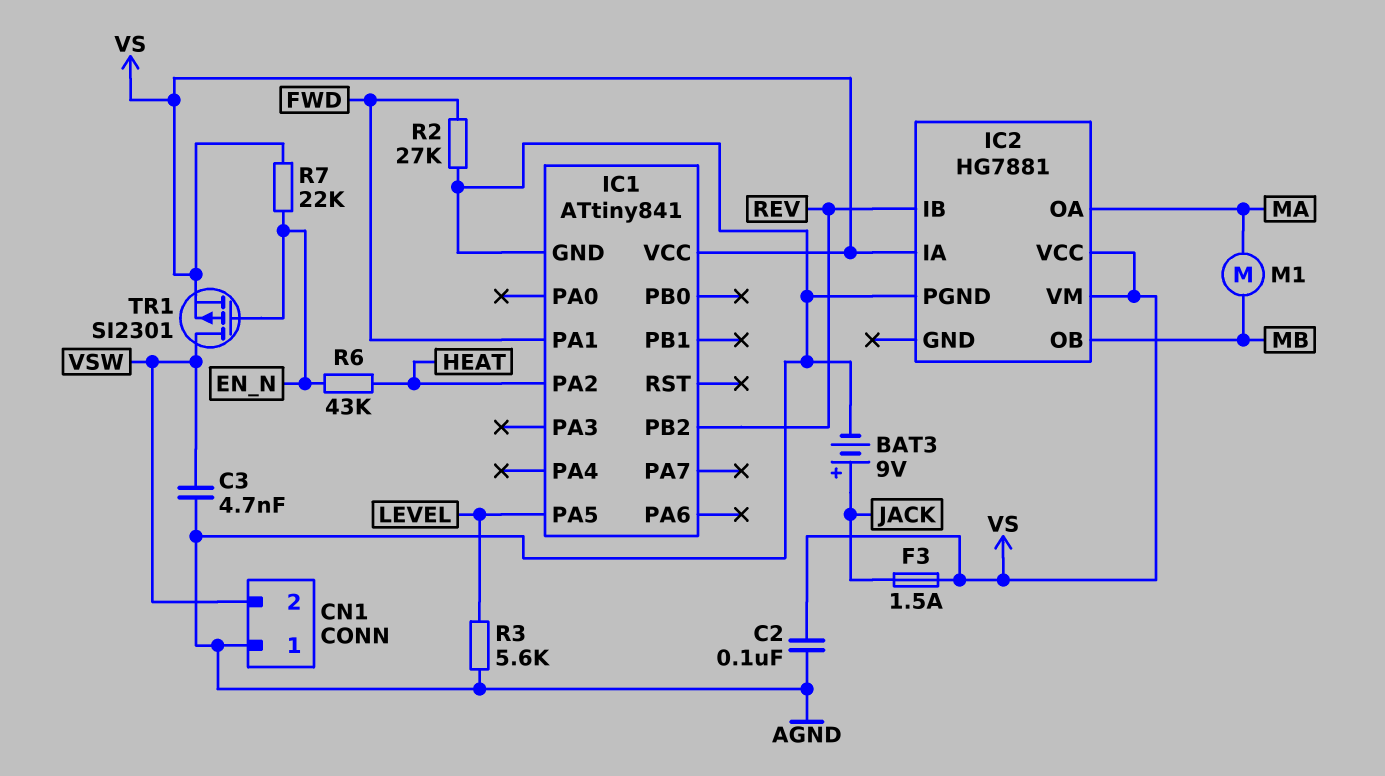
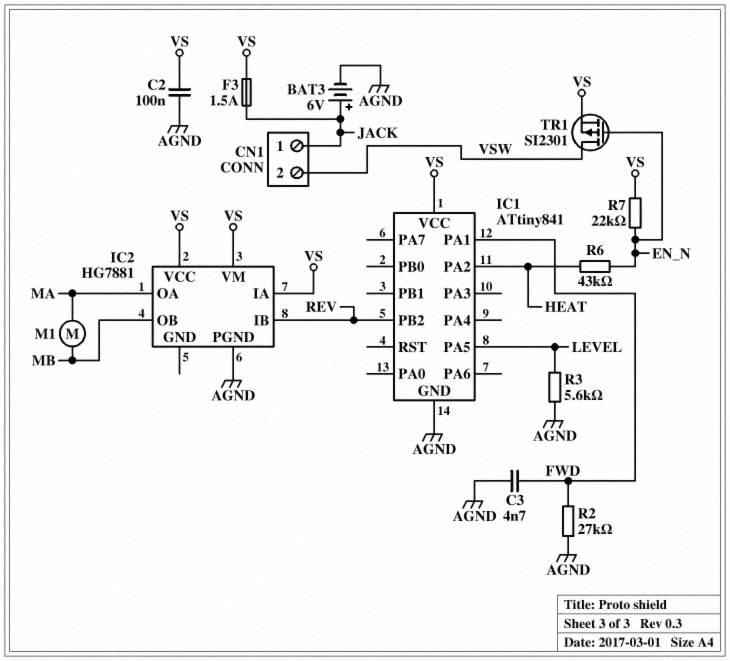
BAT3: 9V (plus JACK, minus AGND) -> 6V (plus JACK, minus AGND)
C3: 4.7nF (AGND, VSW) -> 4.7nF (AGND, FWD)
CN1 pin 1: AGND -> JACK

